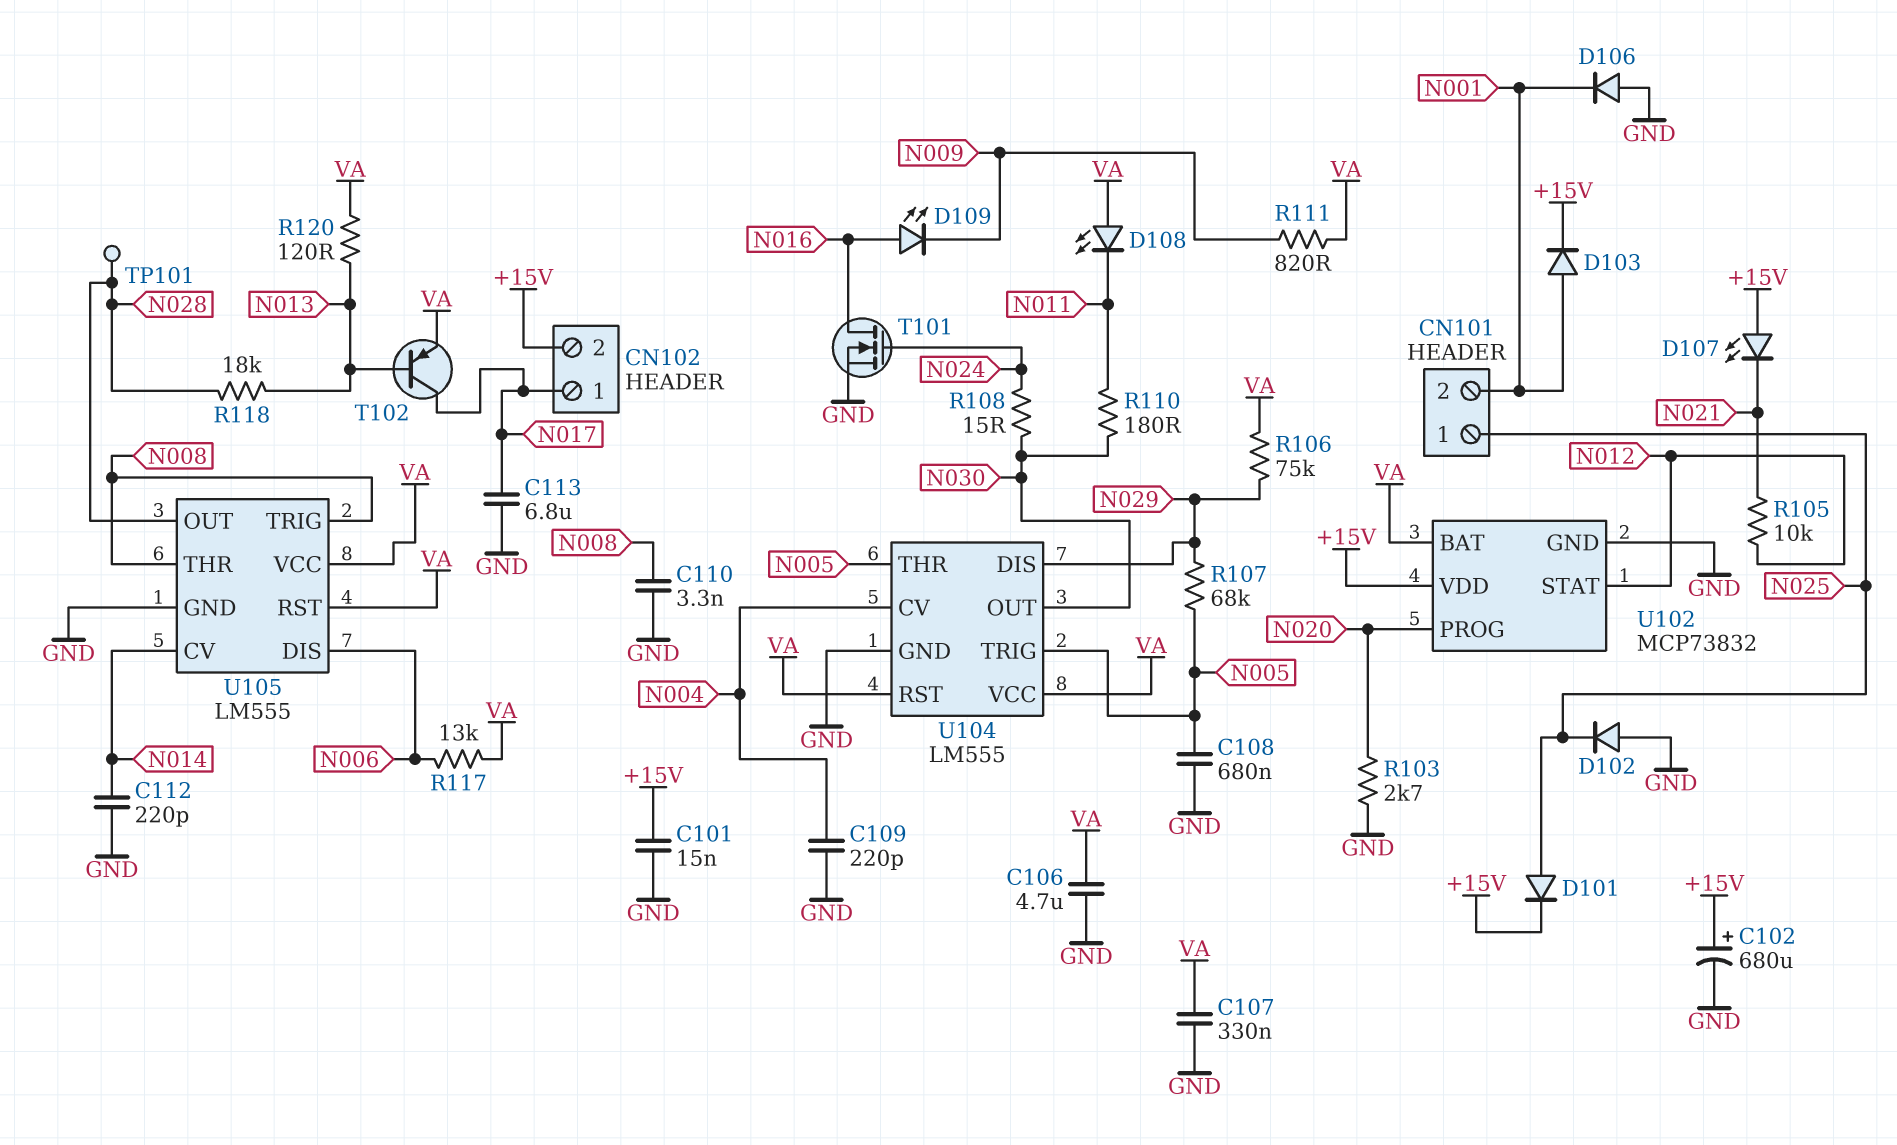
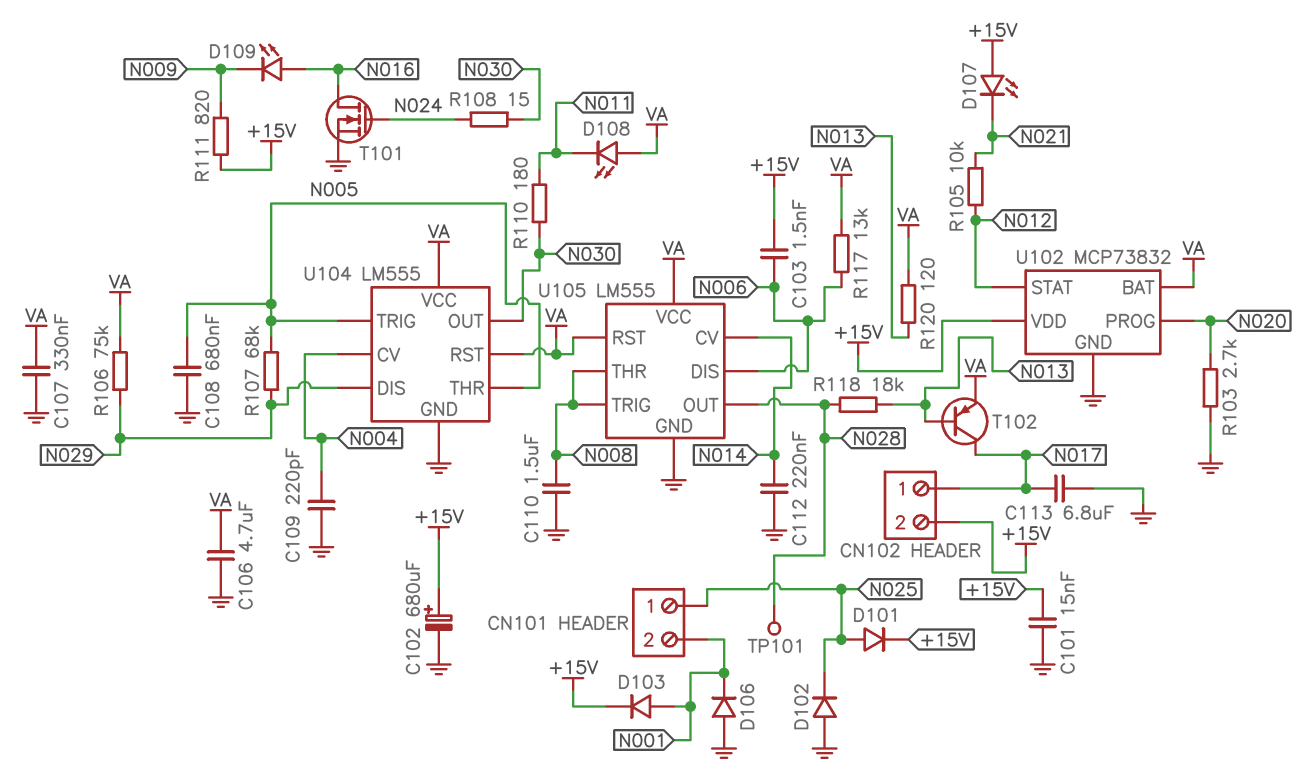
C103: none -> 1.5nF (+15V, N006)
C110: 3.3nF (GND, N008) -> 1.5uF (GND, N008)
C112: 220pF (GND, N014) -> 220nF (GND, N014)
R111: 820 (N009, VA) -> 820 (+15V, N009)

